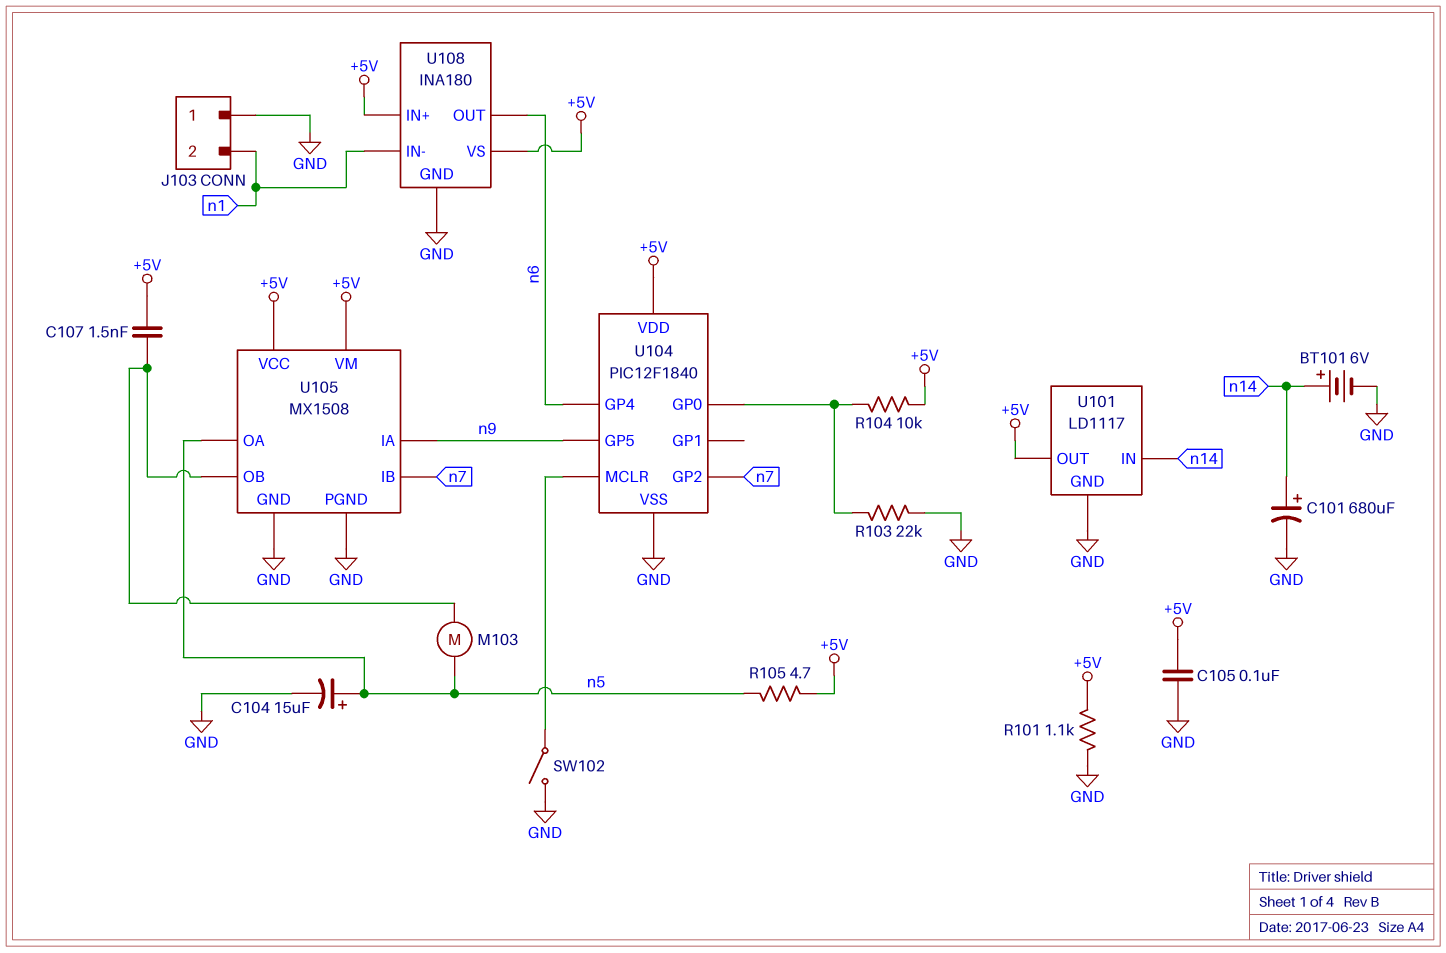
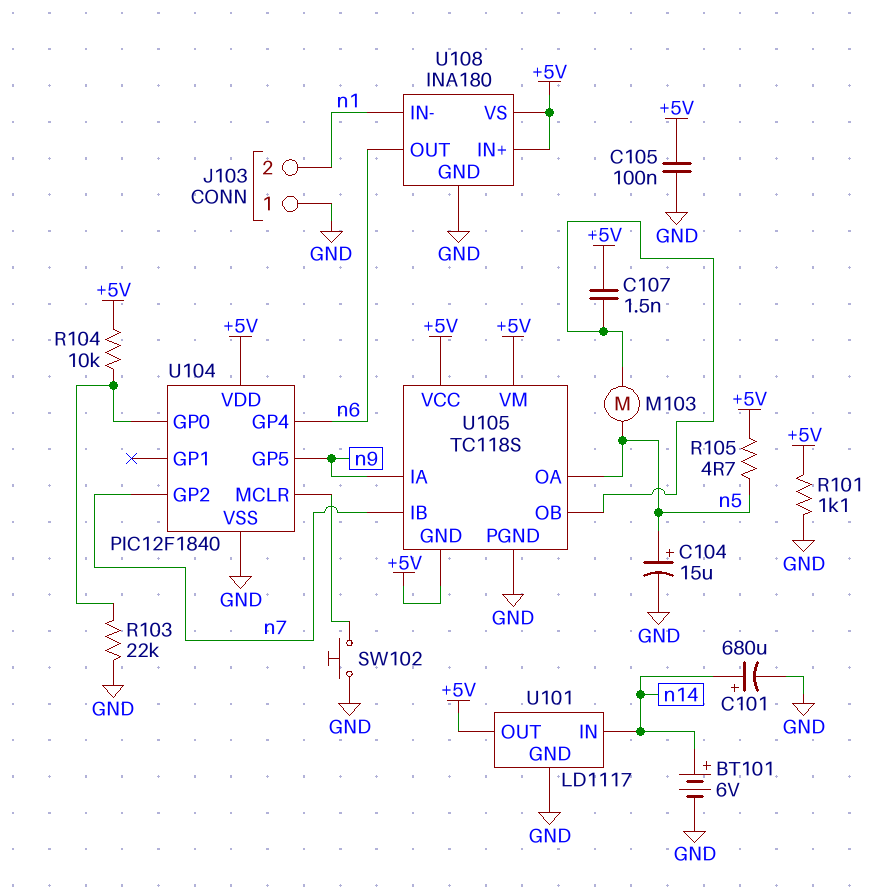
SW102: switch (GND, U104/MCLR) -> button (GND, U104/MCLR)
U105: MX1508 -> TC118S
U105 pin GND: GND -> +5V

